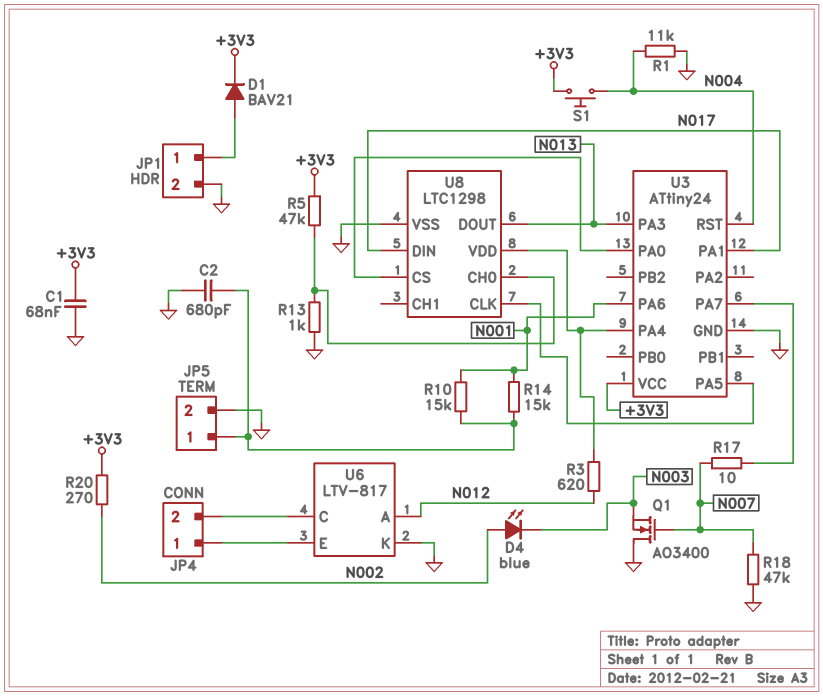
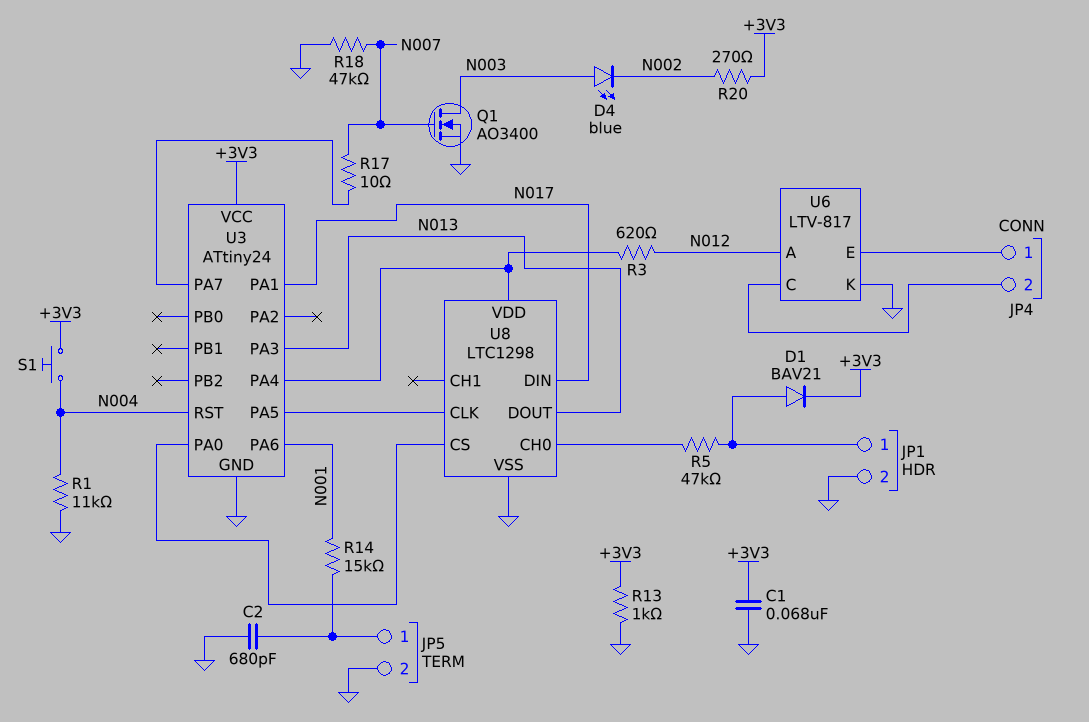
D4: LED blue (A N002, K N003) -> LED blue (A N003, K N002)
Q1: NMOS AO3400 (G N007, D GND, S N003) -> NMOS AO3400 (G N007, D N003, S GND)
R5: 47k (+3V3, U8/CH0) -> 47k (JP1/1, U8/CH0)
R10: 15k (JP5/1, N001) -> none
R13: 1k (GND, U8/CH0) -> 1k (+3V3, GND)

